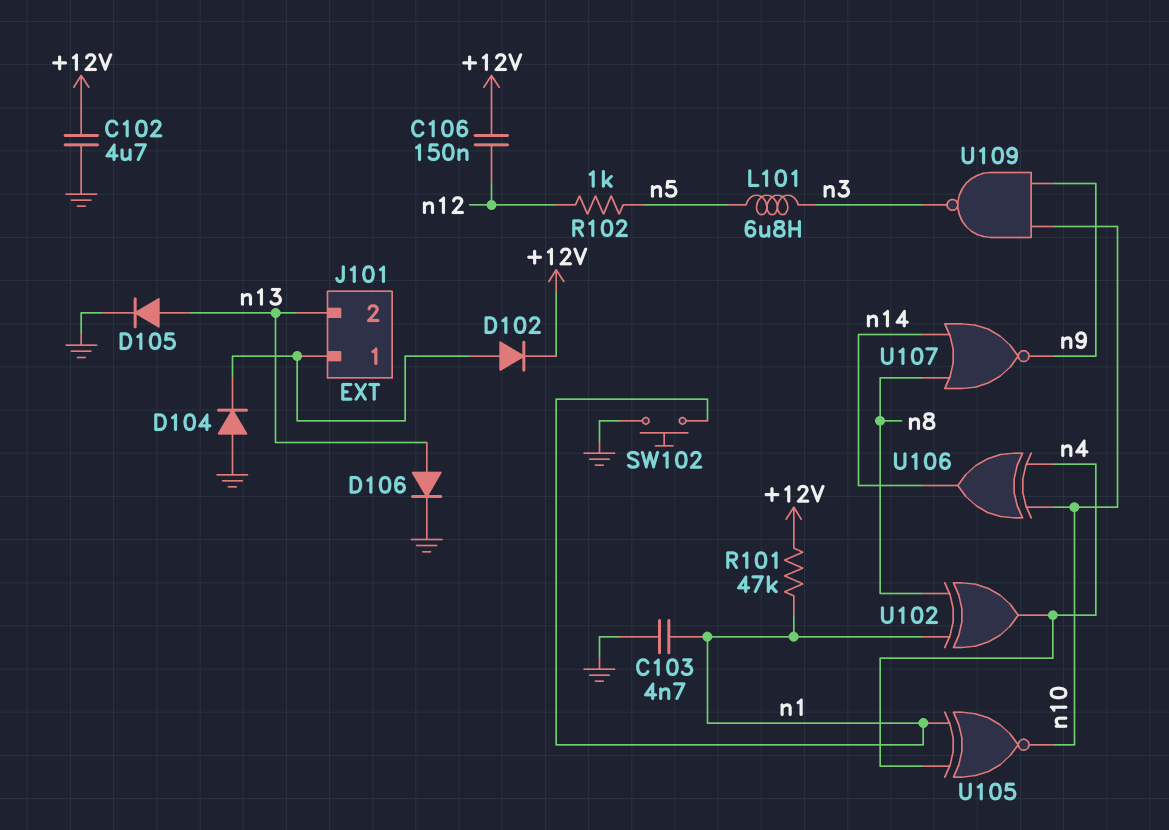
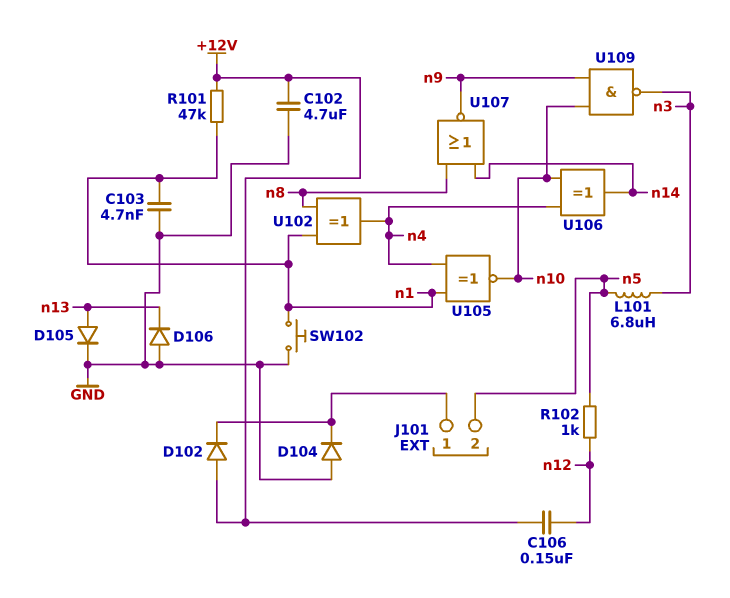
D102: diode (A J101/1, K +12V) -> diode (A +12V, K J101/1)
D106: diode (A n13, K GND) -> diode (A GND, K n13)
J101 pin 2: n13 -> n5

